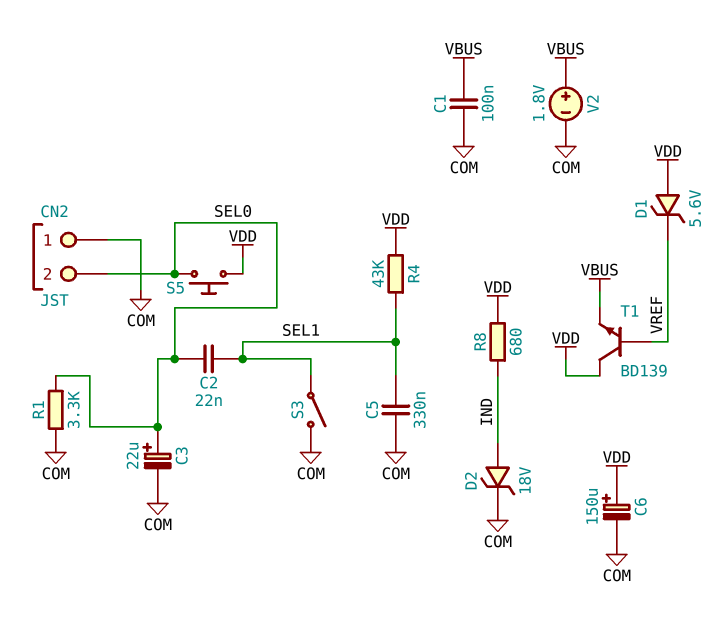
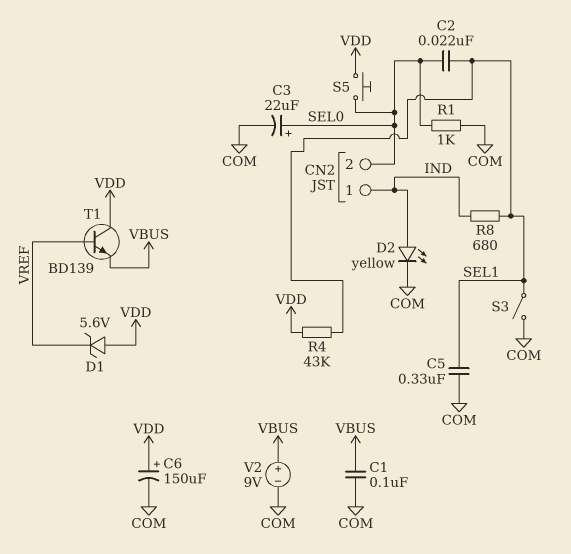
CN2 pin 1: COM -> IND
D2: zener 18V (A IND, K COM) -> LED yellow (A IND, K COM)
R1: 3.3k (COM, SEL0) -> 1k (COM, SEL0)
R8: 680 (IND, VDD) -> 680 (IND, SEL1)
V2: 1.8V (plus VBUS, minus COM) -> 9V (plus VBUS, minus COM)

